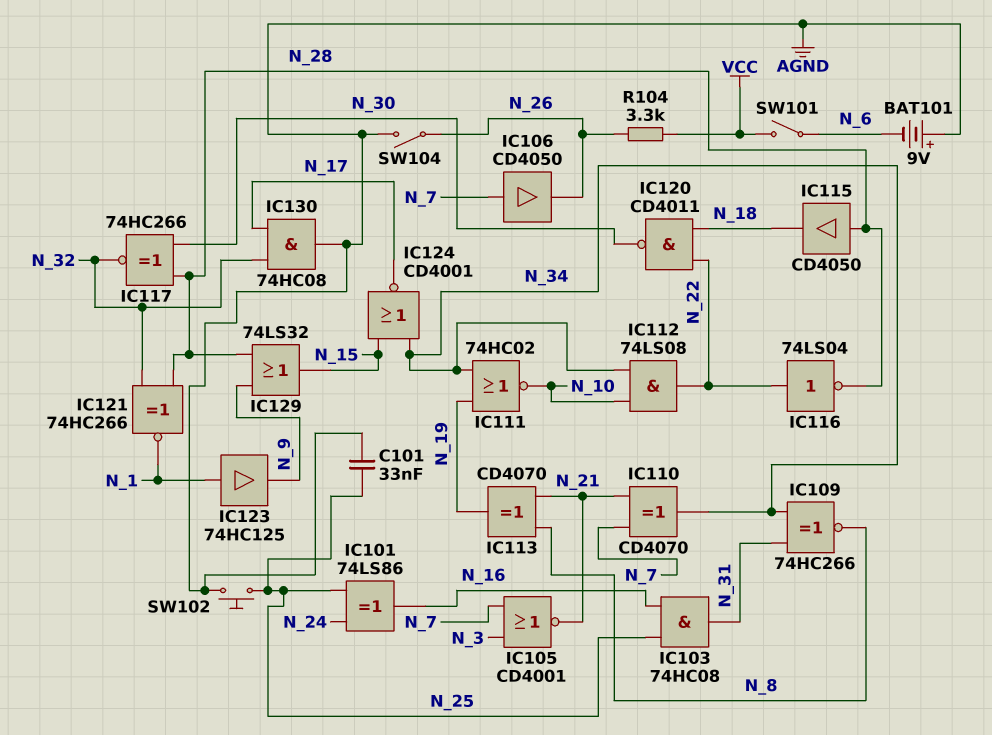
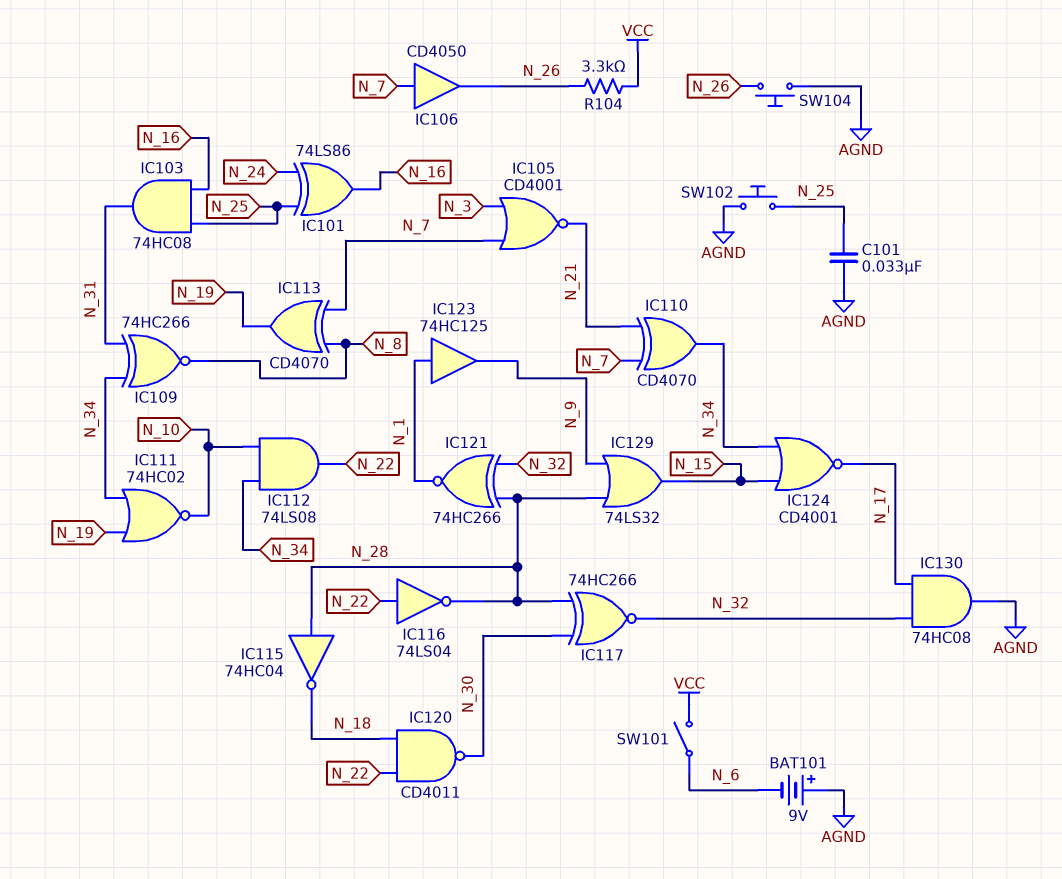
IC113: XOR CD4070 (in N_8, in N_21, out N_19) -> XOR CD4070 (in N_7, in N_8, out N_19)
IC115: buffer CD4050 (in N_28, out N_18) -> NOT 74HC04 (in N_28, out N_18)
SW104: switch (AGND, N_26) -> button (AGND, N_26)

